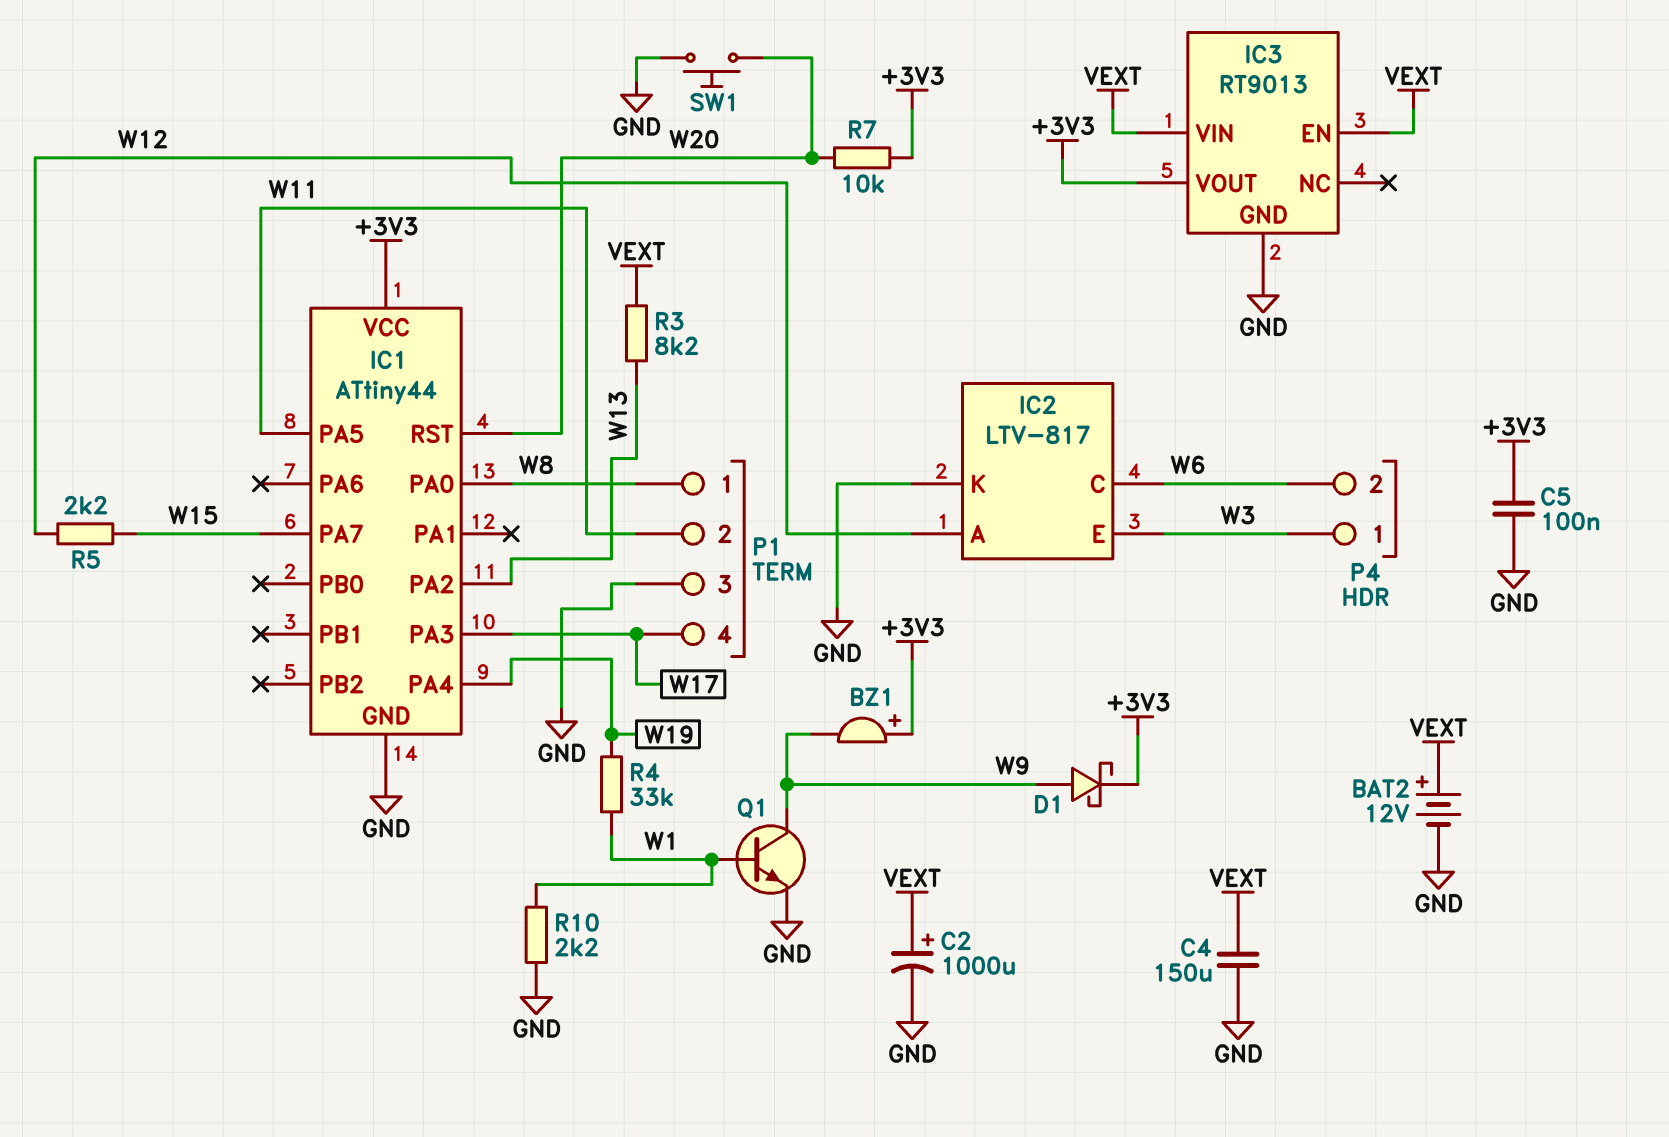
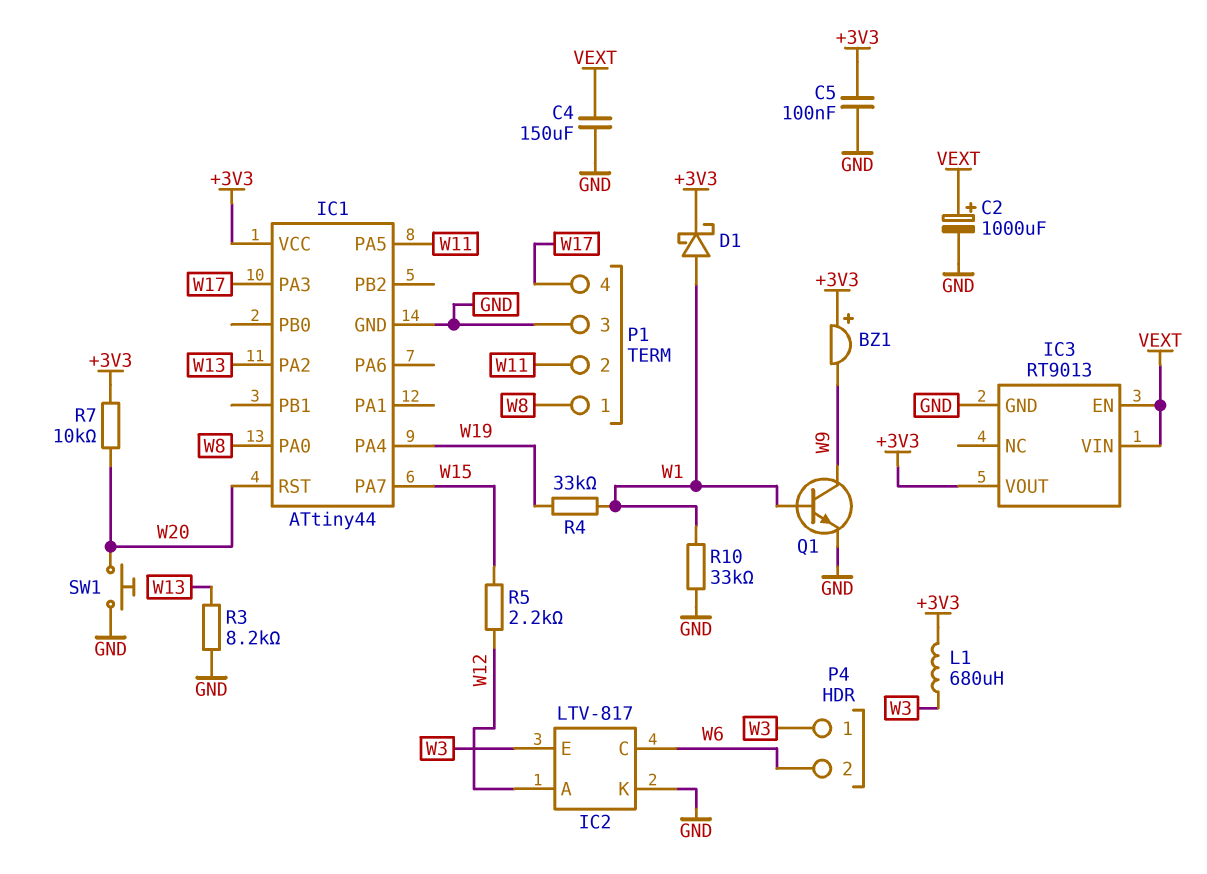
BAT2: 12V (plus VEXT, minus GND) -> none
D1: schottky (A W9, K +3V3) -> schottky (A W1, K +3V3)
L1: none -> 680uH (+3V3, W3)
R3: 8.2k (VEXT, W13) -> 8.2k (GND, W13)
R10: 2.2k (GND, W1) -> 33k (GND, W1)

